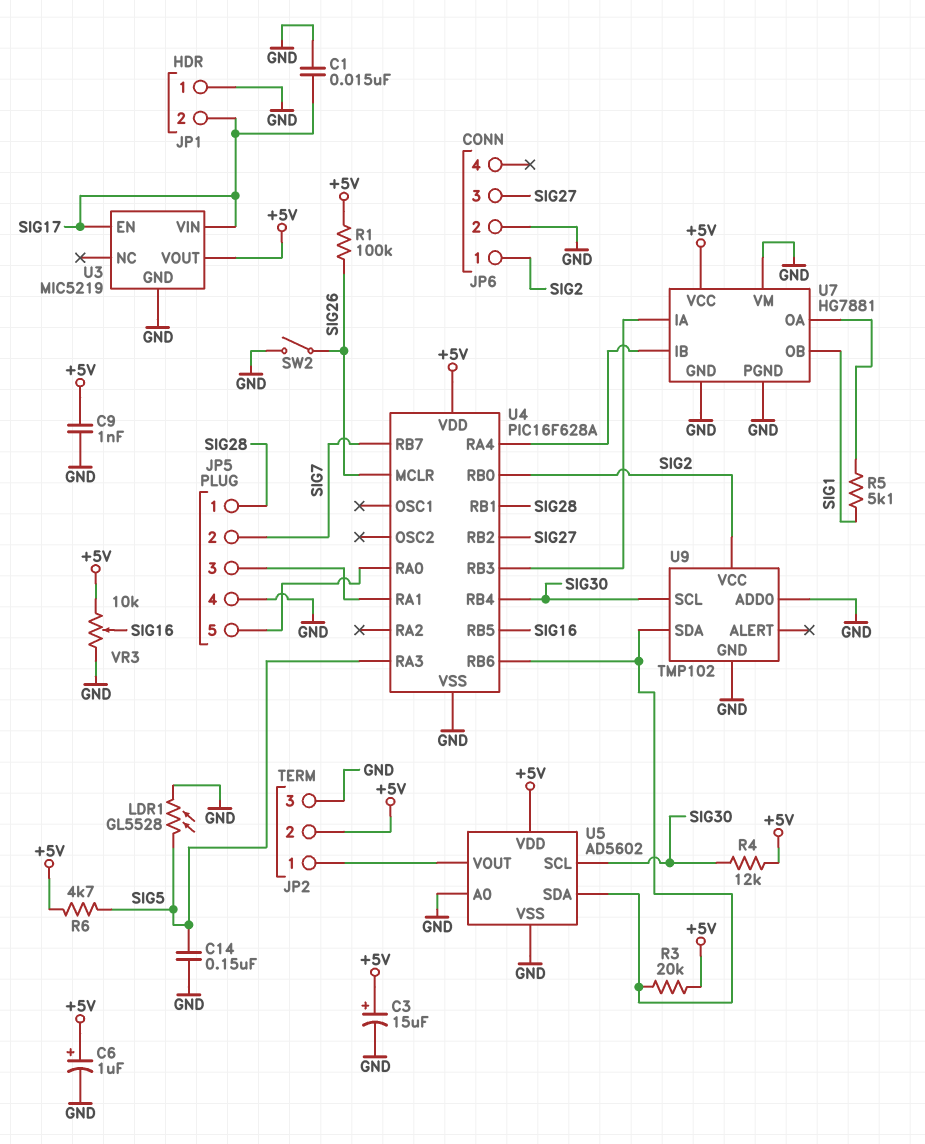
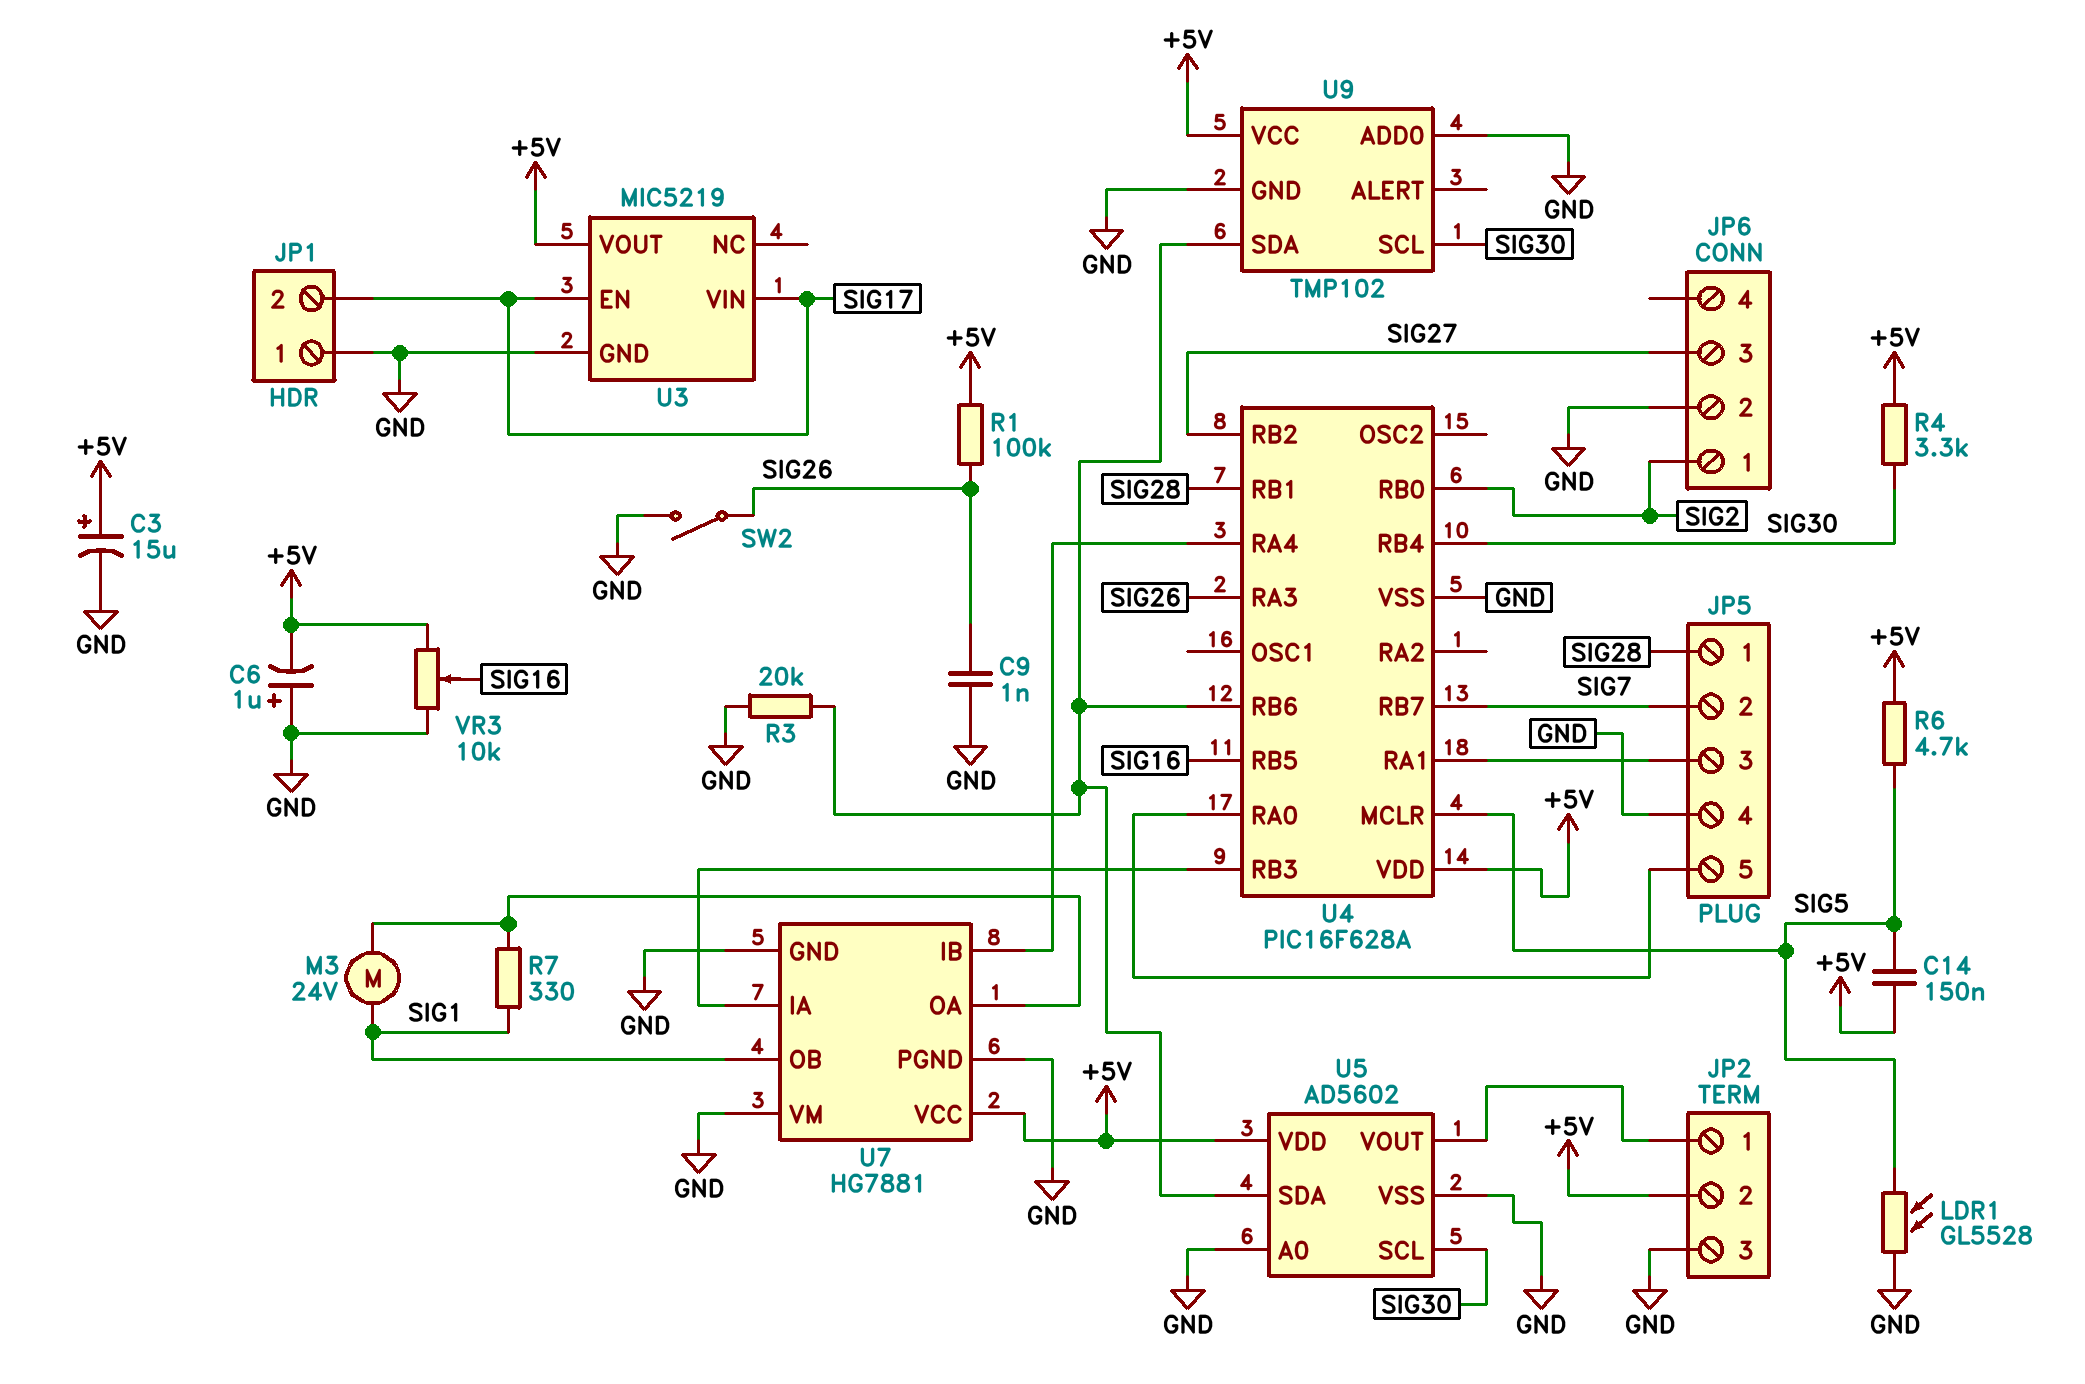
C1: 15nF (GND, SIG17) -> none
C6: 1uF (plus +5V, minus GND) -> 1uF (plus GND, minus +5V)
C9: 1nF (+5V, GND) -> 1nF (GND, SIG26)
C14: 150nF (GND, SIG5) -> 150nF (+5V, SIG5)
M3: none -> motor 24V (SIG1, U7/OA)
R3: 20k (+5V, U4/RB6) -> 20k (GND, U4/RB6)
R4: 12k (+5V, SIG30) -> 3.3k (+5V, SIG30)
R5: 5.1k (SIG1, U7/OA) -> none
R7: none -> 330 (SIG1, U7/OA)
U4 pin MCLR: SIG26 -> SIG5
U4 pin RA3: SIG5 -> SIG26
U9 pin VCC: SIG2 -> +5V

